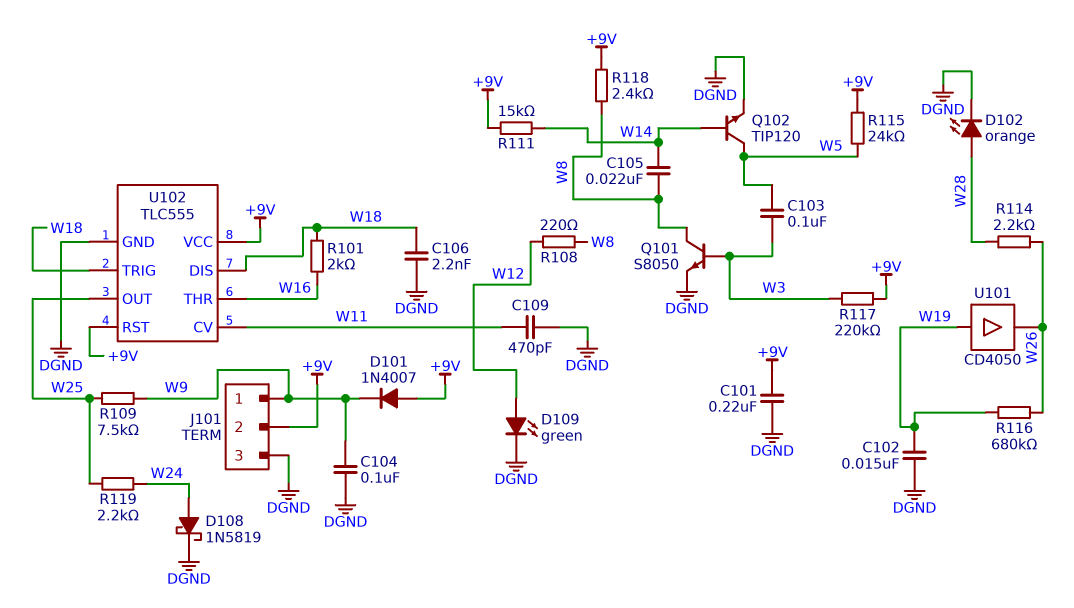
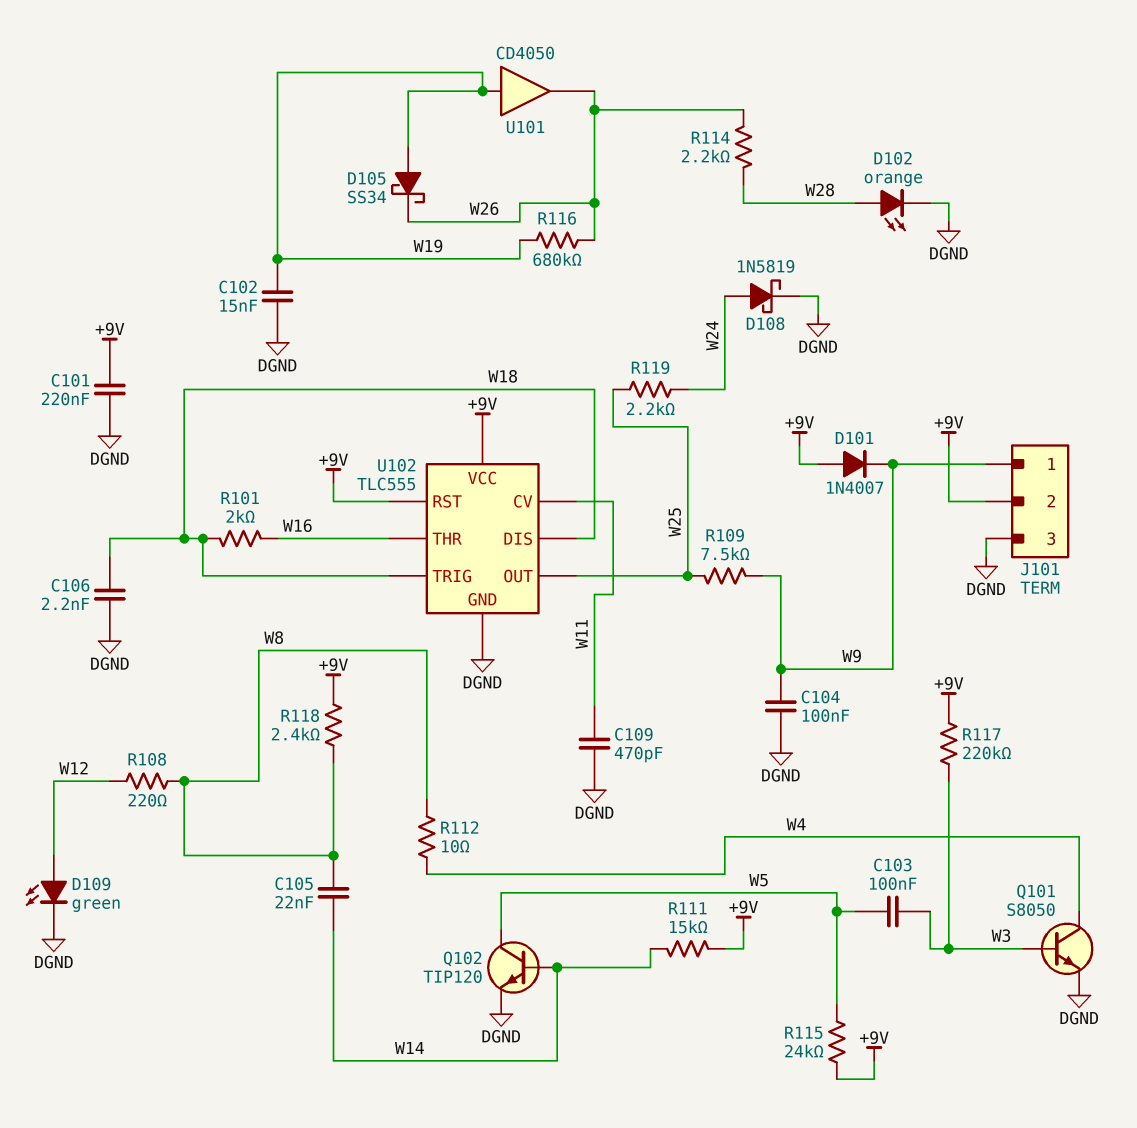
D105: none -> schottky SS34 (A W19, K W26)
Q101: NPN S8050 (B W3, C W8, E DGND) -> NPN S8050 (B W3, C W4, E DGND)
R112: none -> 10 (W4, W8)

